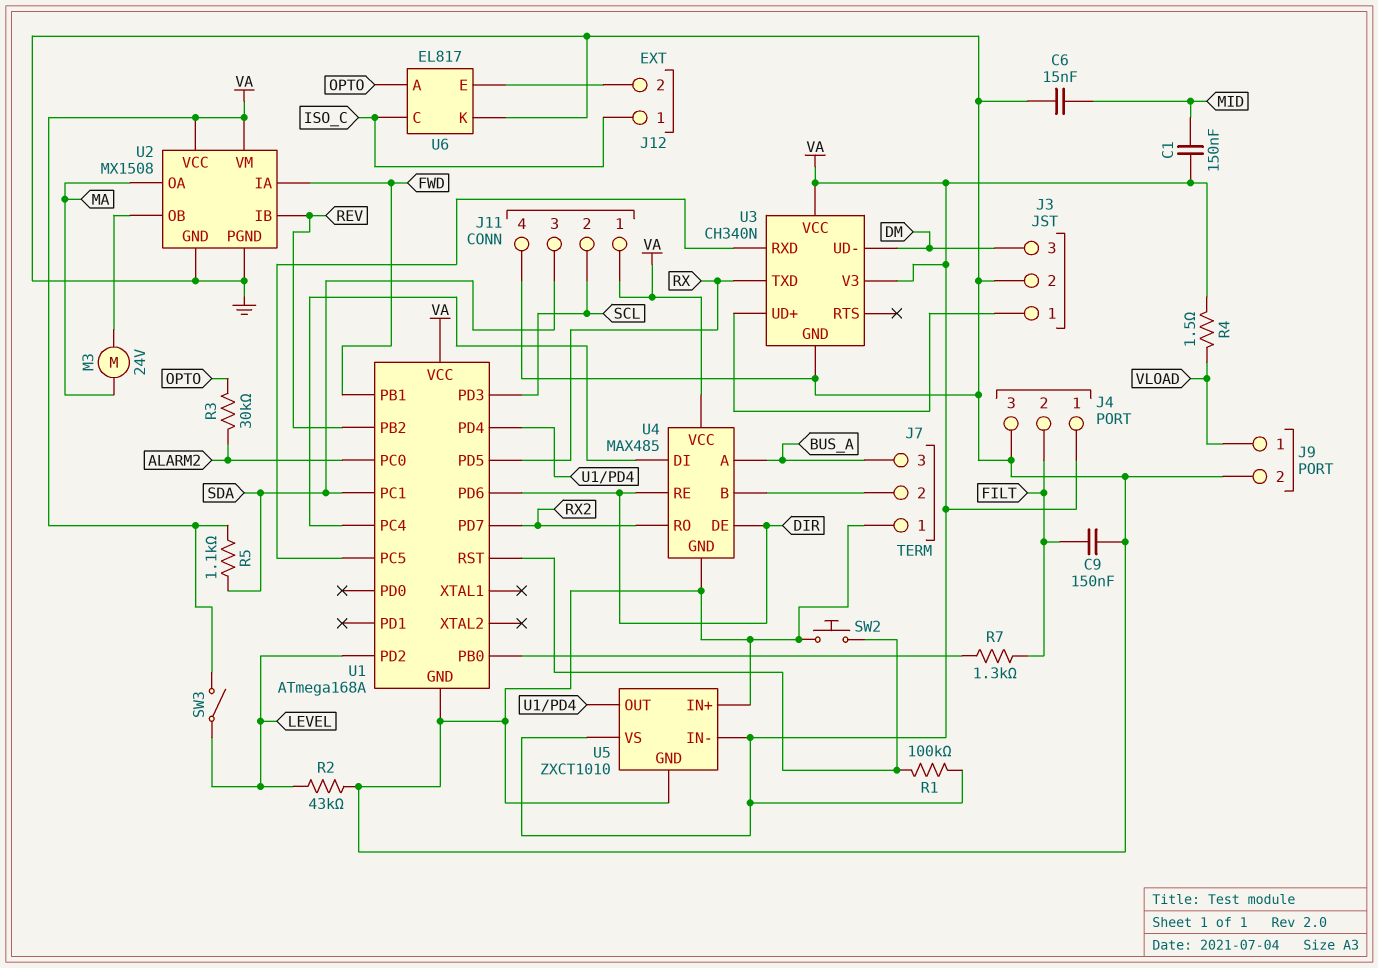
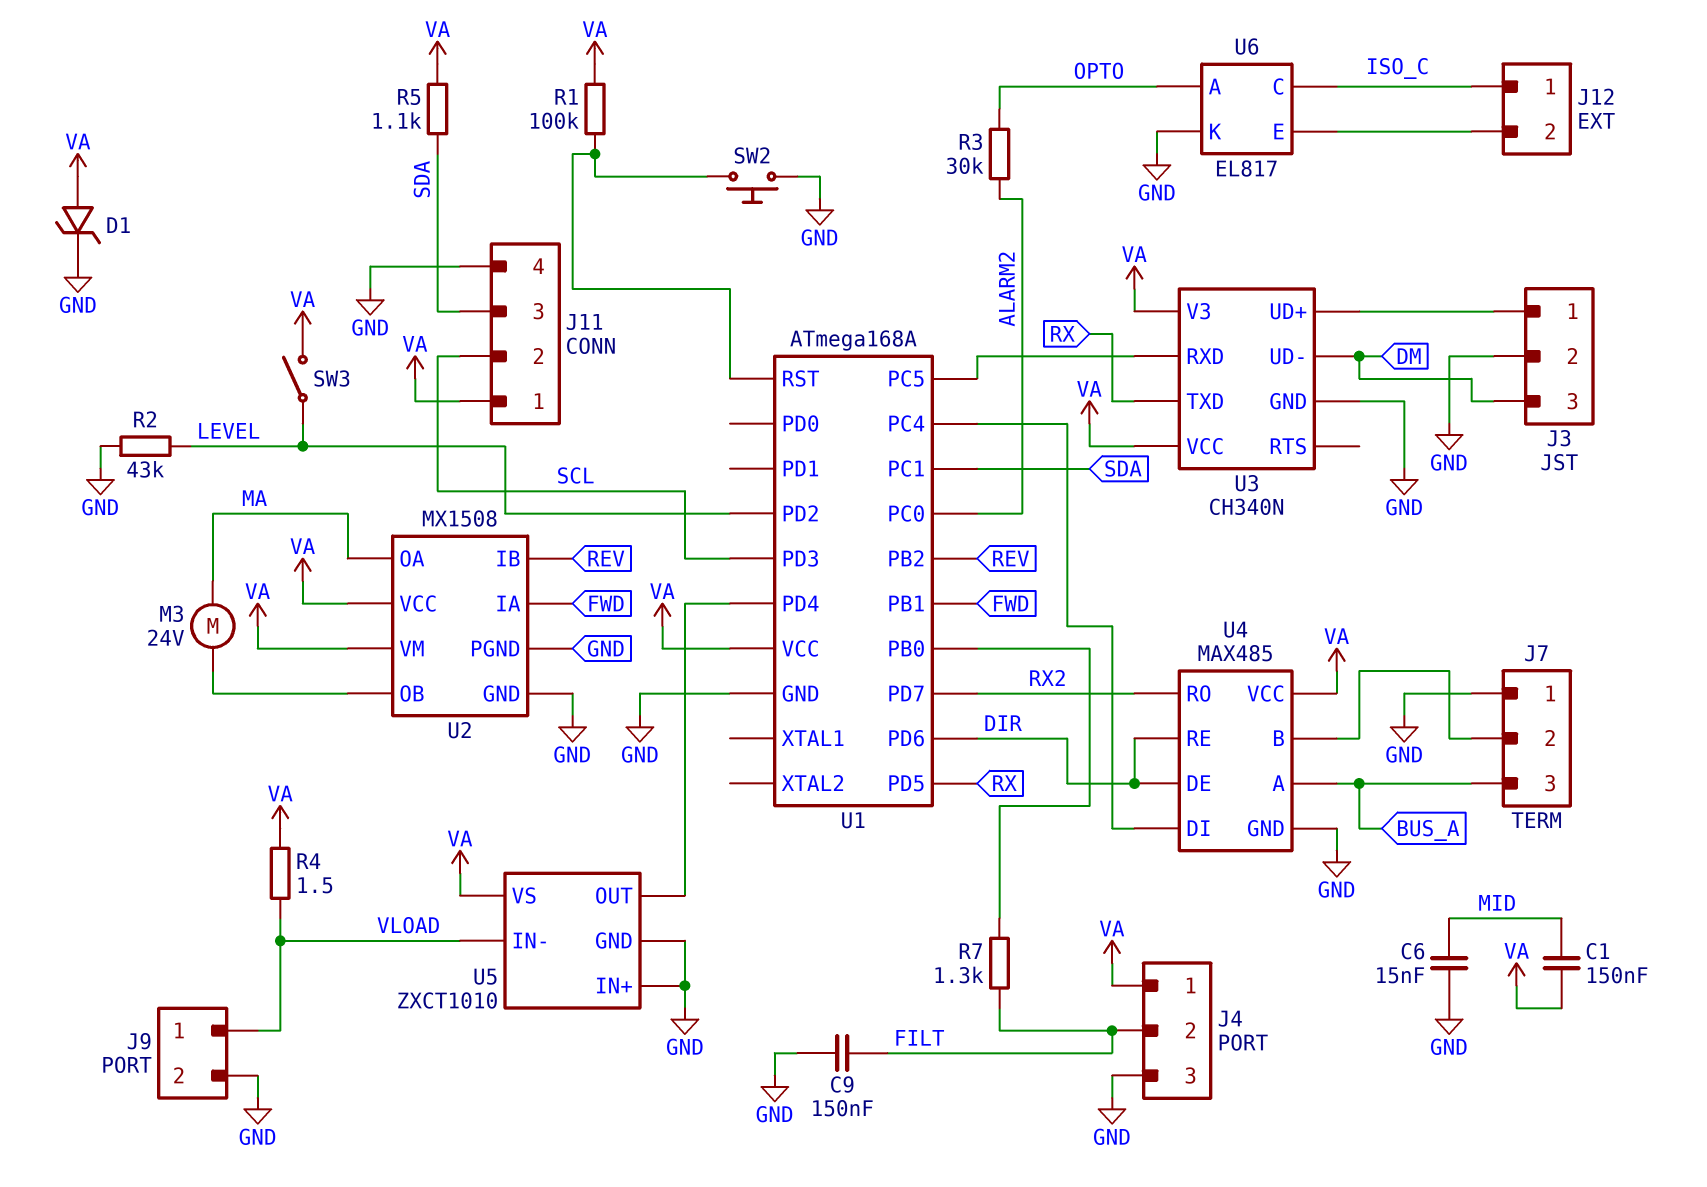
D1: none -> zener (A VA, K GND)
U5 pin IN-: VA -> VLOAD

